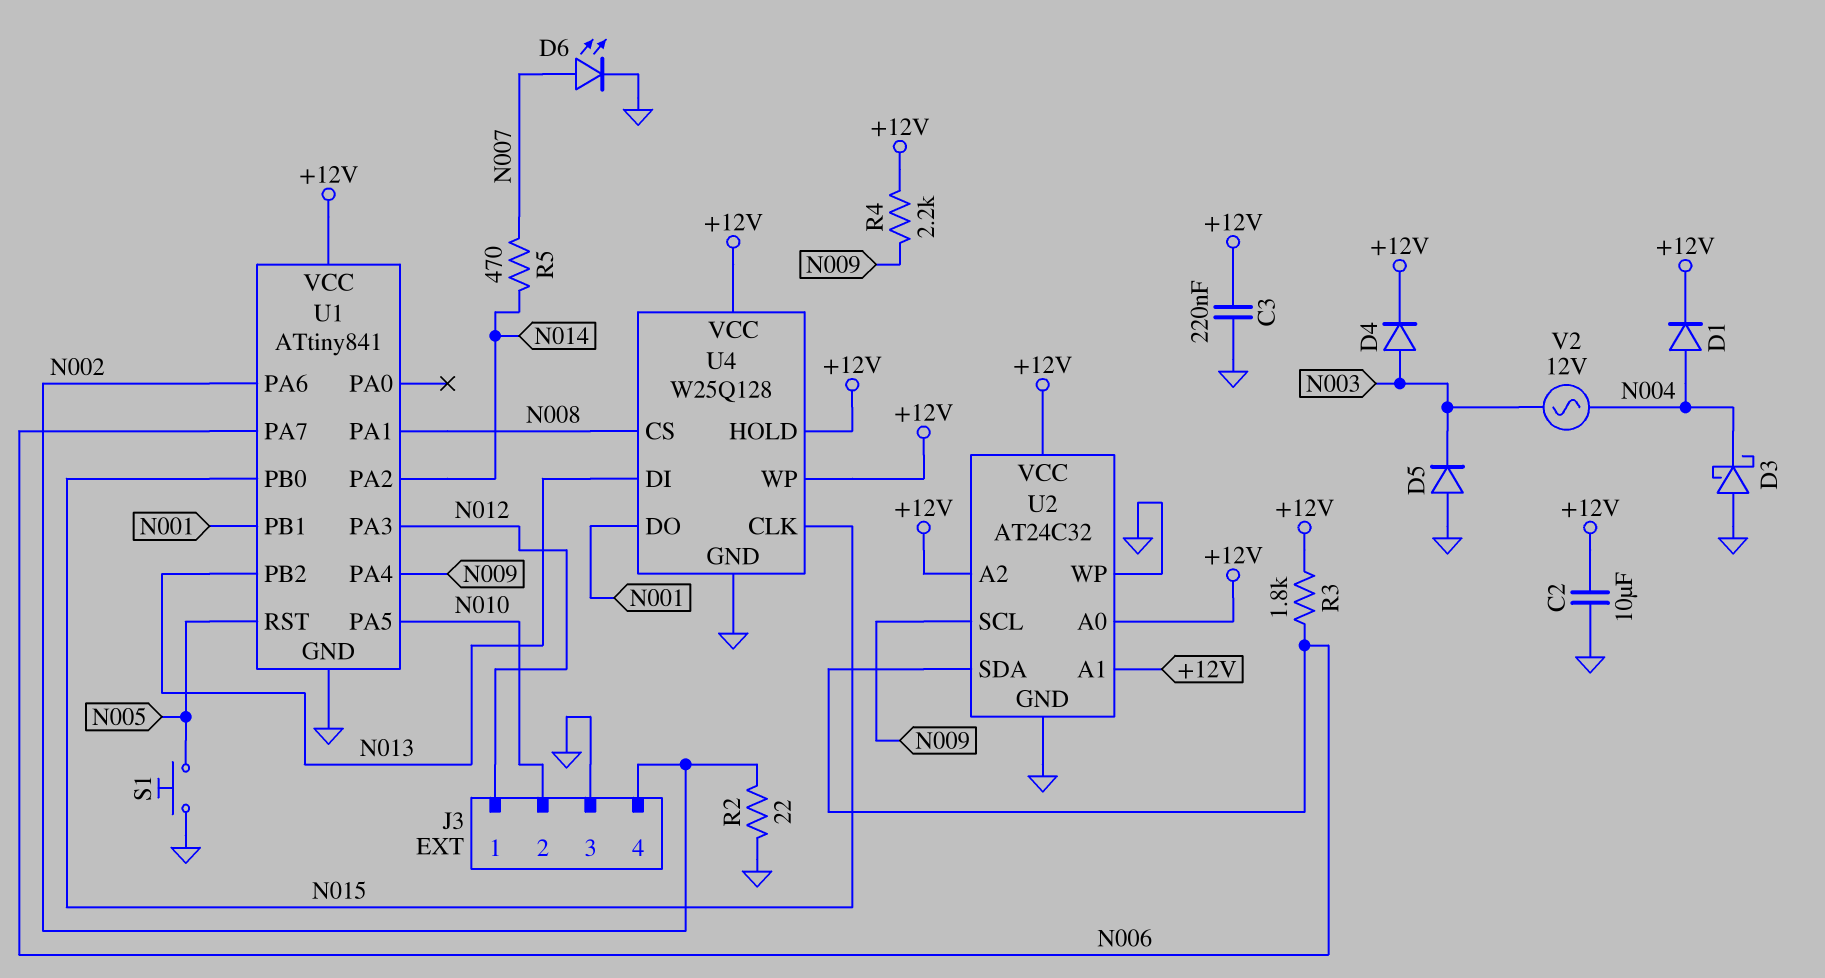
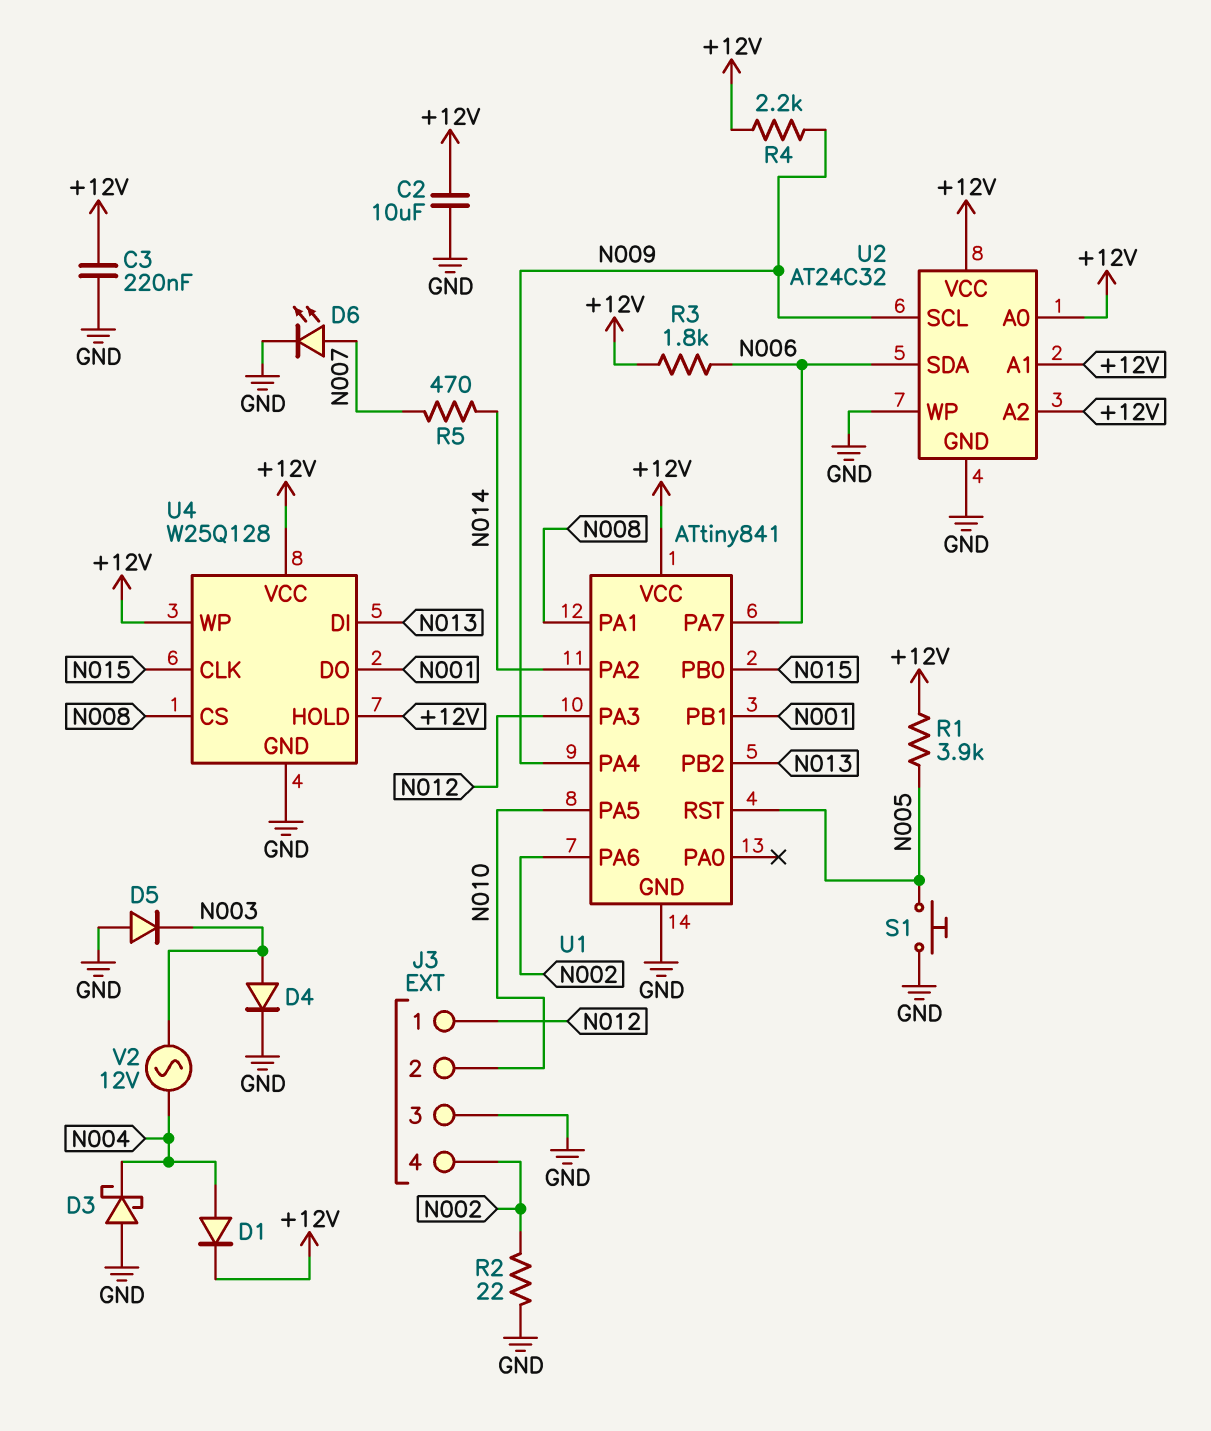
D4: diode (A N003, K +12V) -> diode (A N003, K GND)
R1: none -> 3.9k (+12V, N005)

